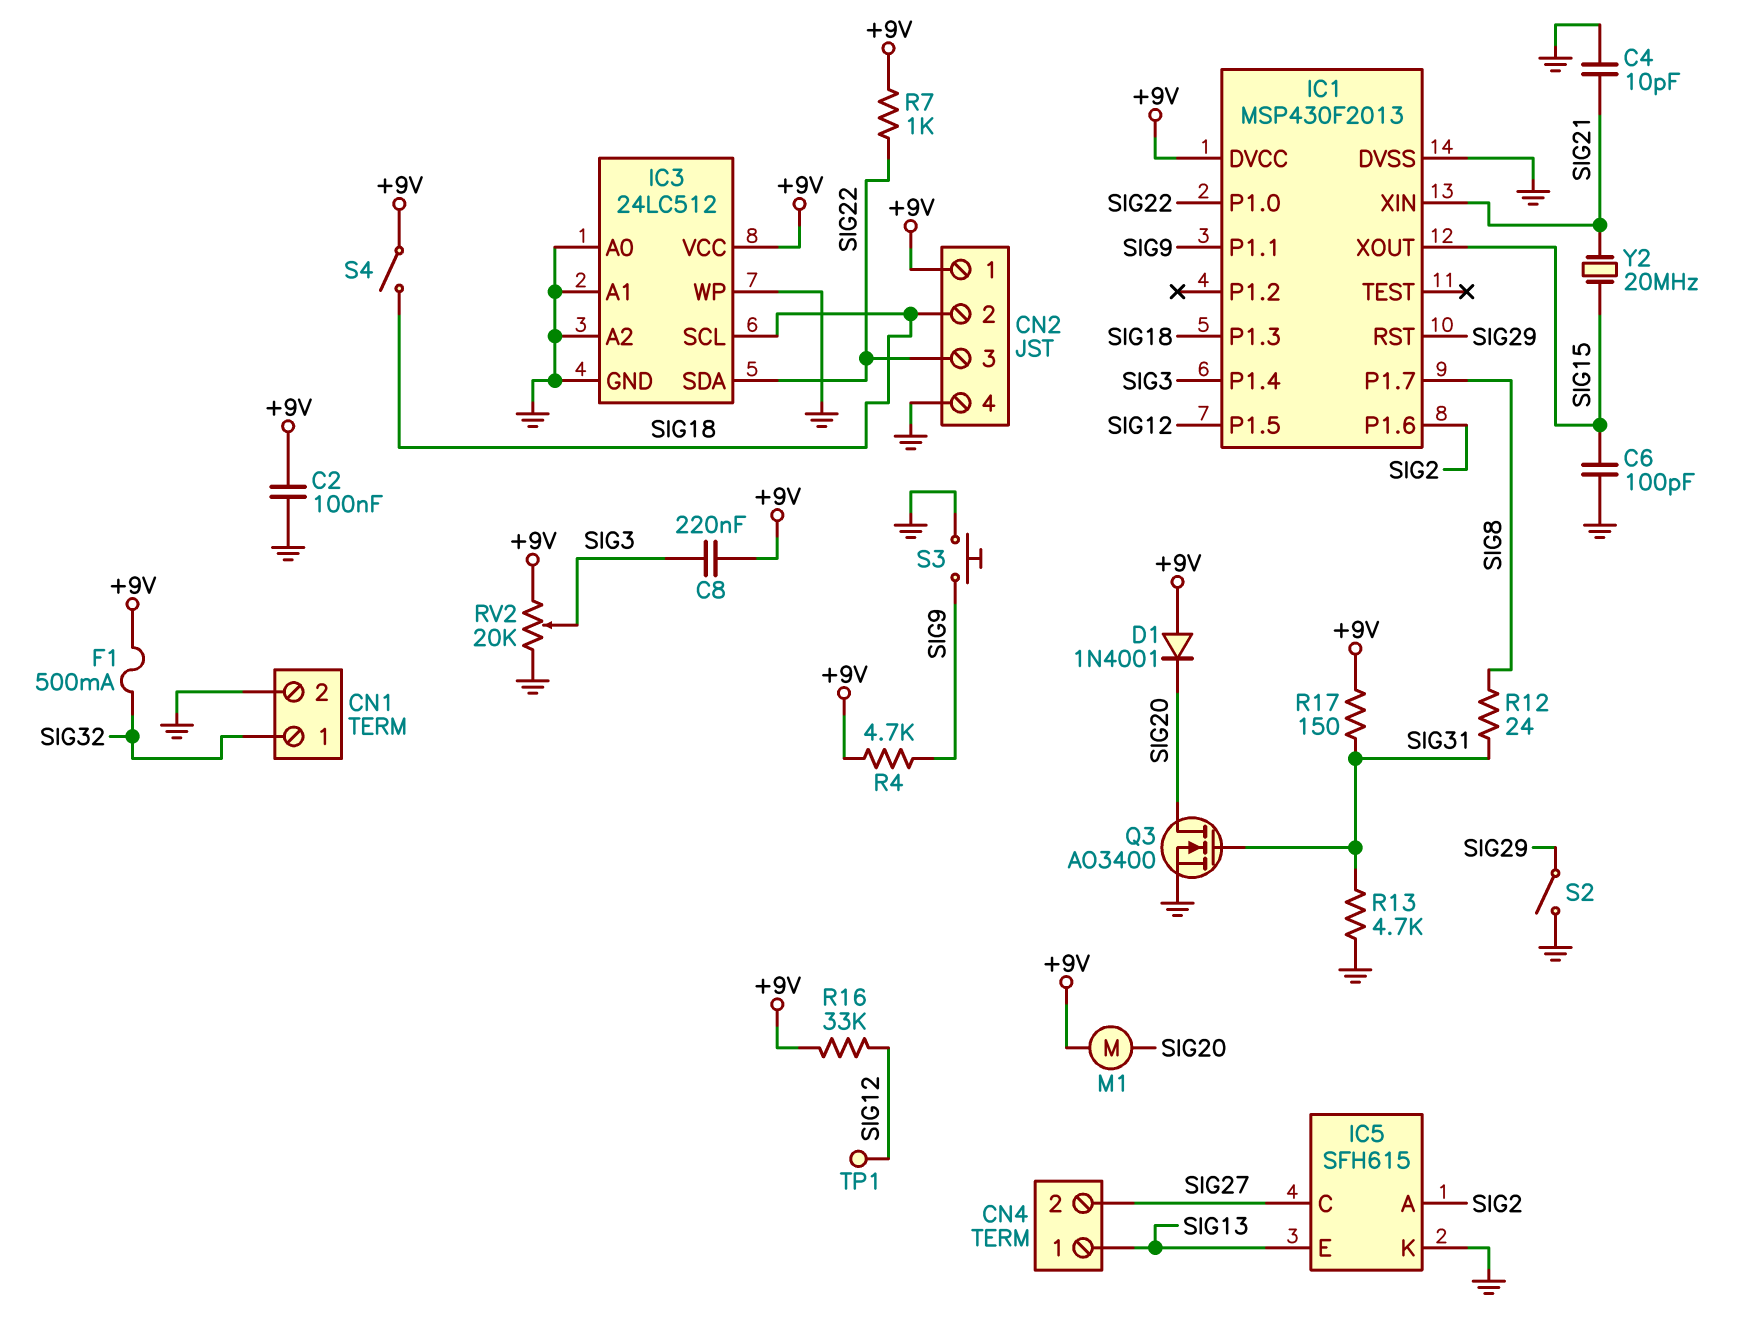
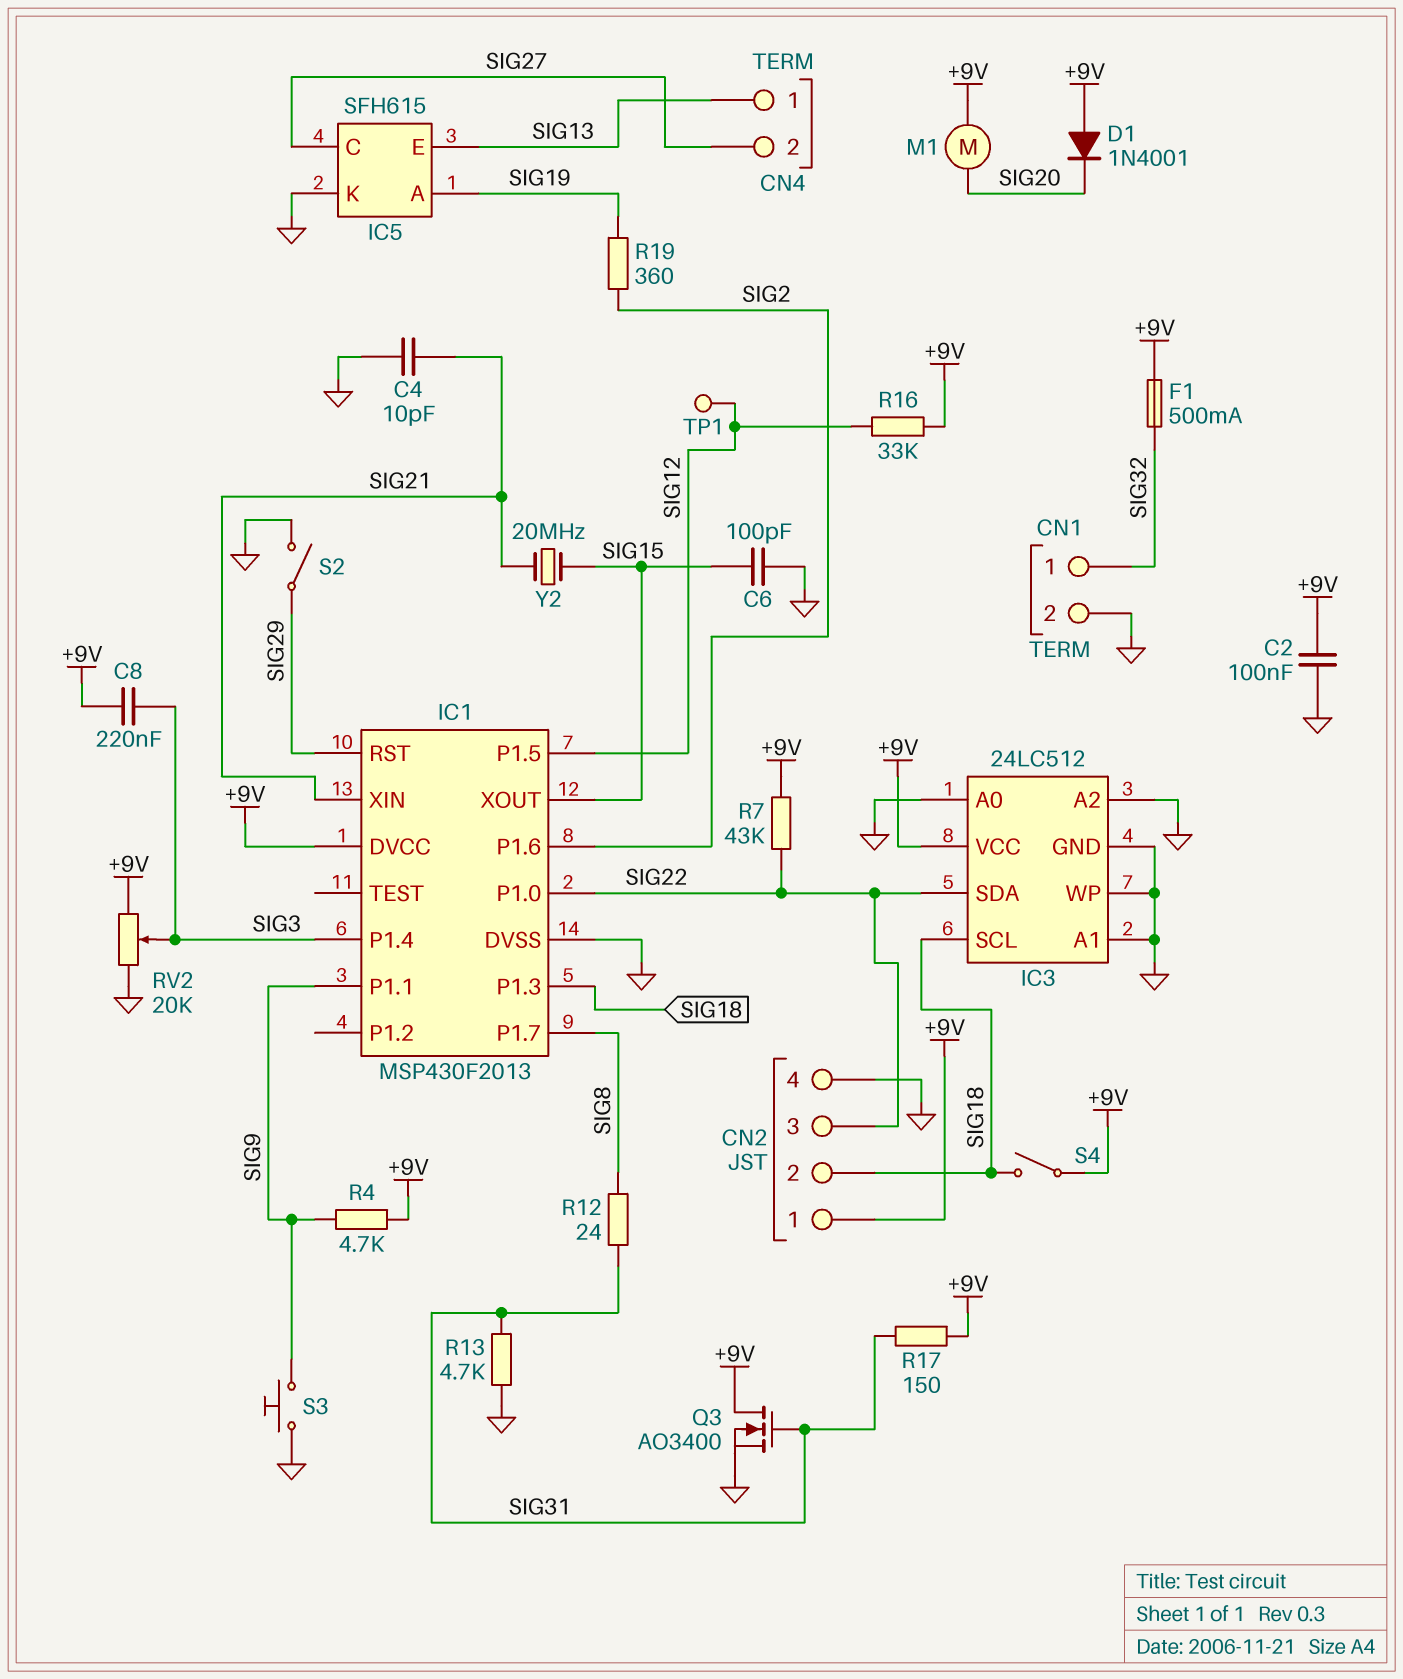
IC5 pin A: SIG2 -> SIG19
Q3: NMOS AO3400 (G SIG31, D SIG20, S GND) -> NMOS AO3400 (G SIG31, D +9V, S GND)
R7: 1k (+9V, SIG22) -> 43k (+9V, SIG22)
R19: none -> 360 (SIG2, SIG19)

